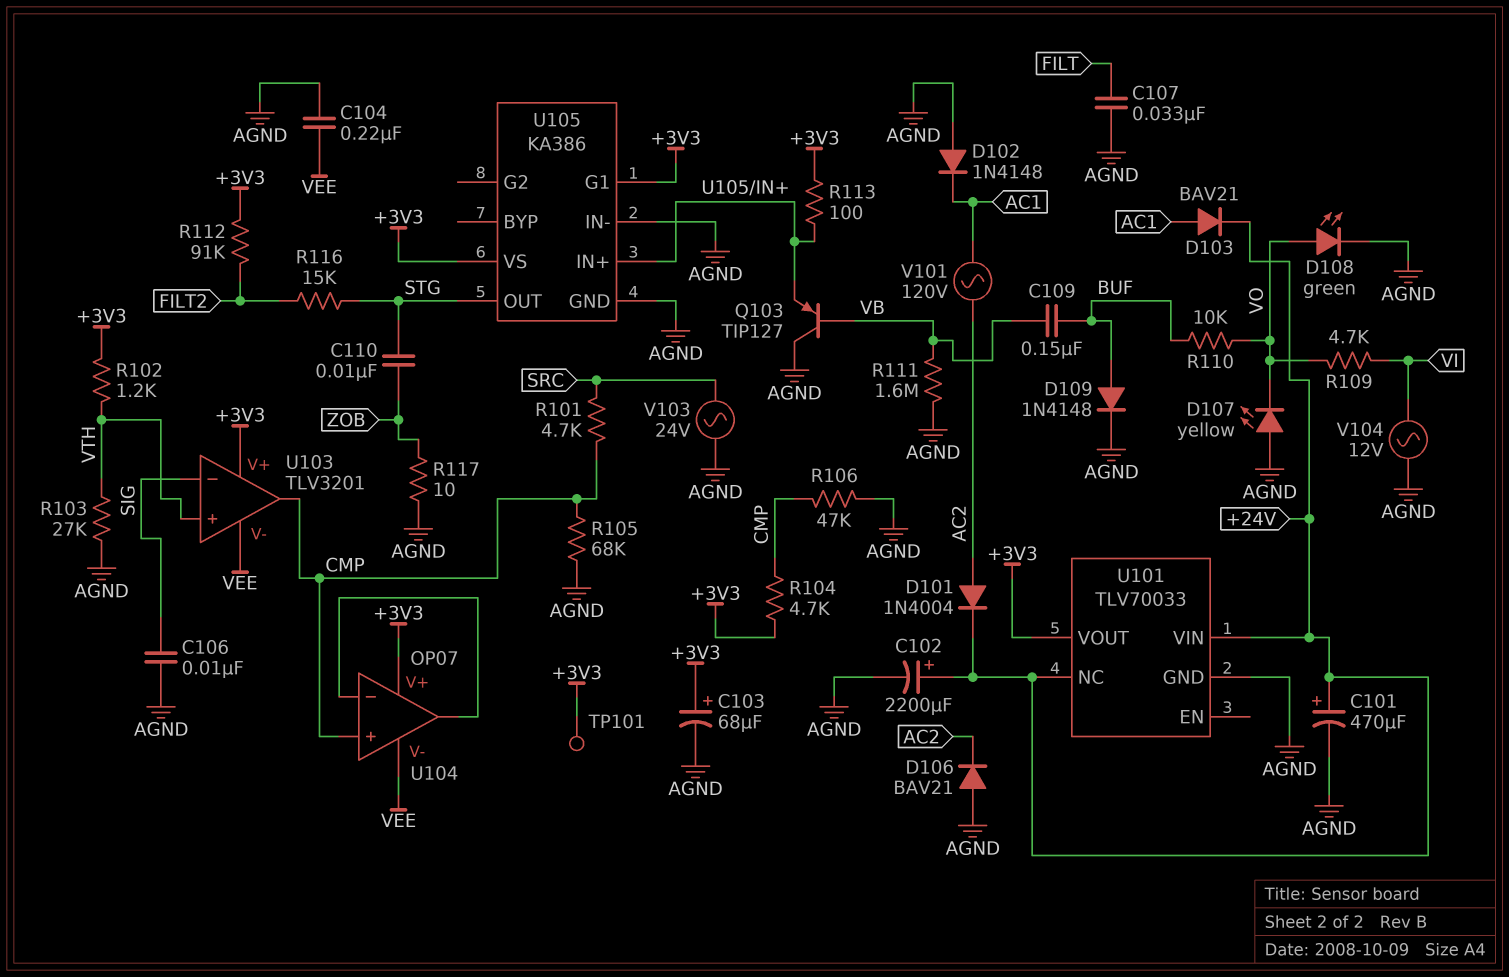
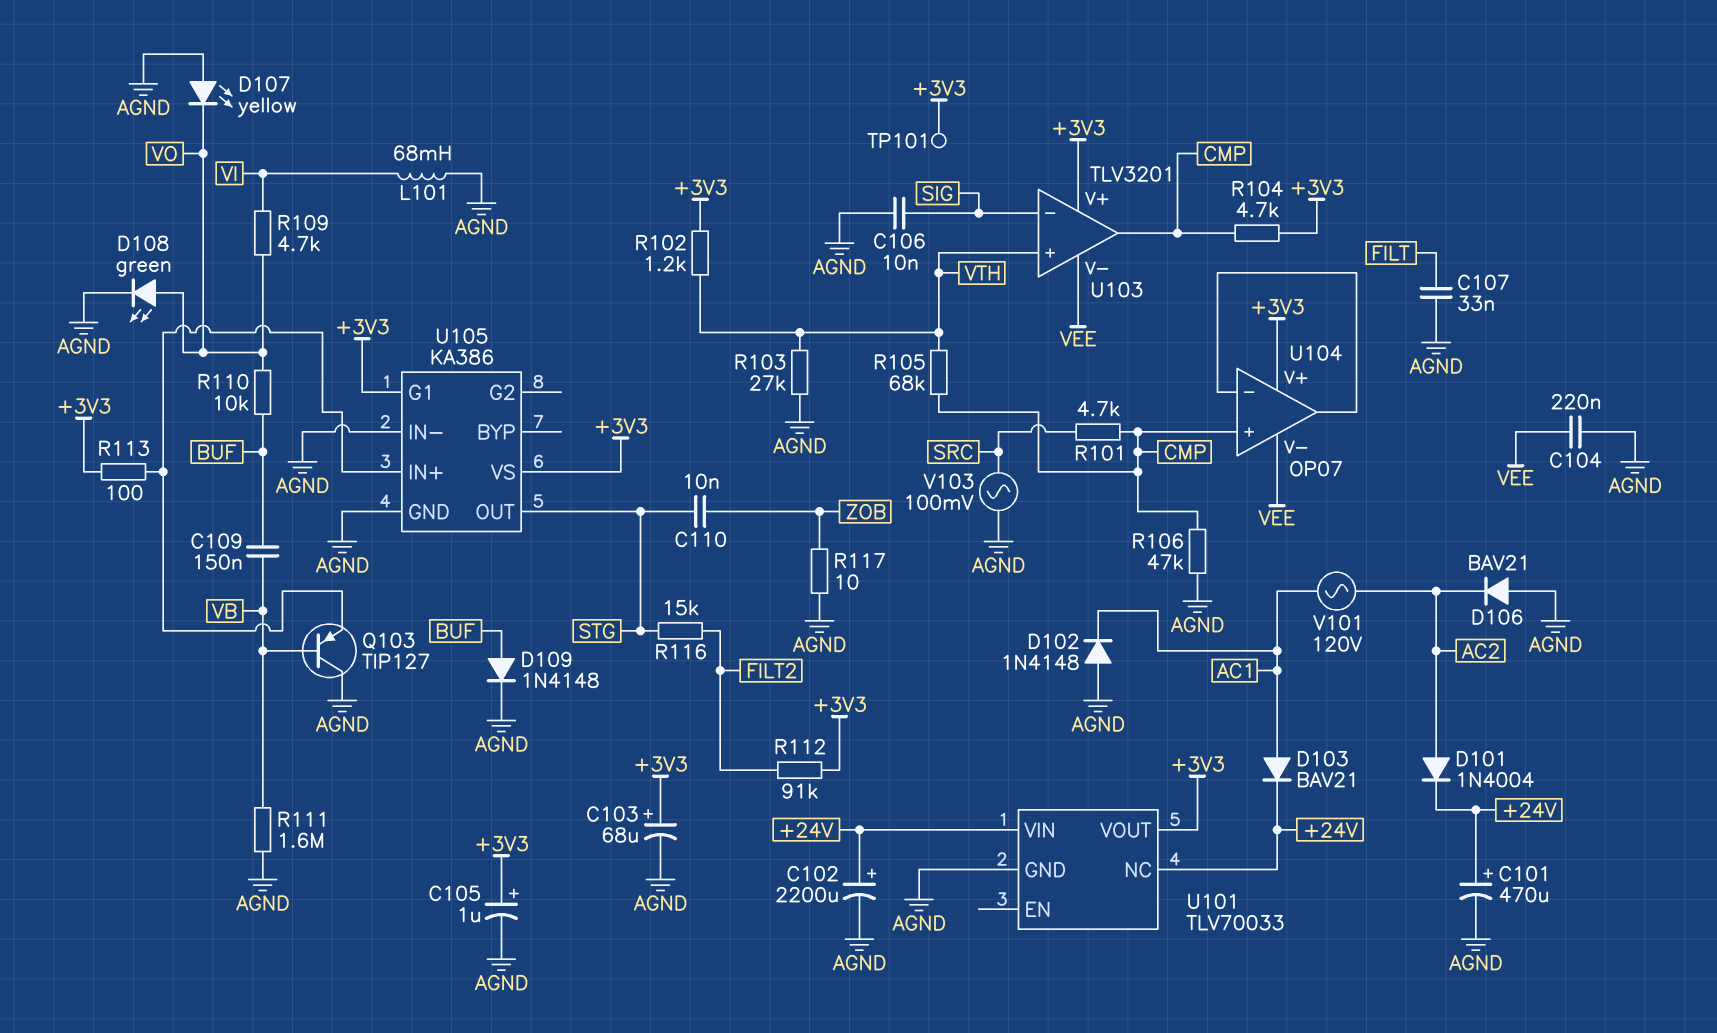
C105: none -> 1uF (plus +3V3, minus AGND)
L101: none -> 68mH (AGND, VI)
R105: 68k (AGND, CMP) -> 68k (CMP, VTH)
V103: AC 24V (AGND, SRC) -> AC 100mV (AGND, SRC)
V104: AC 12V (AGND, VI) -> none

